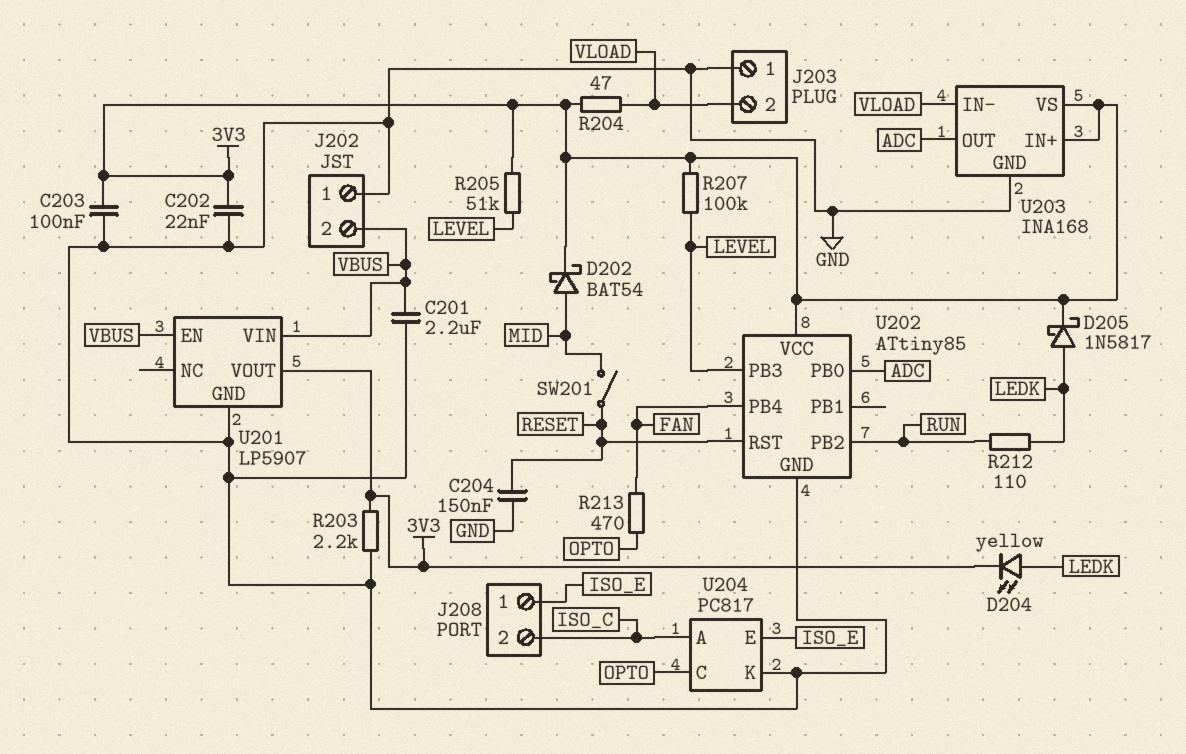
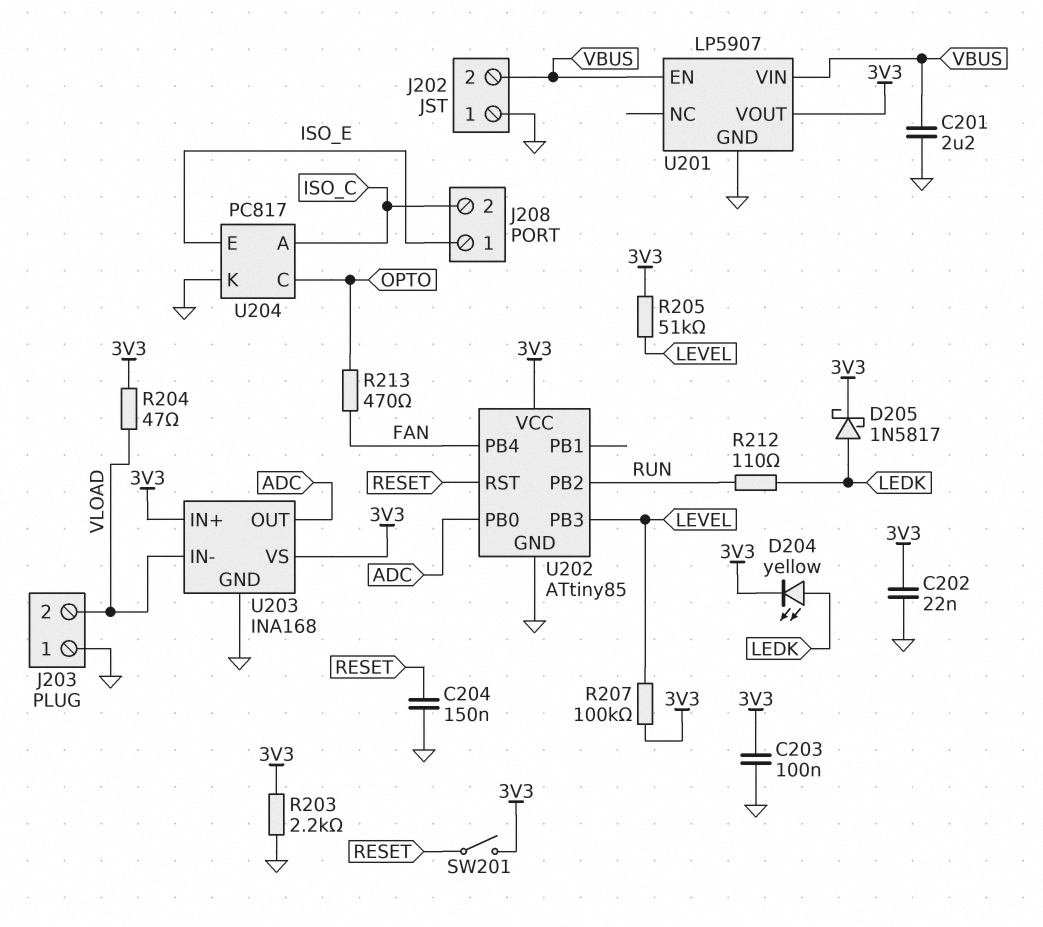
D202: schottky BAT54 (A MID, K 3V3) -> none
SW201: switch (MID, RESET) -> switch (3V3, RESET)

